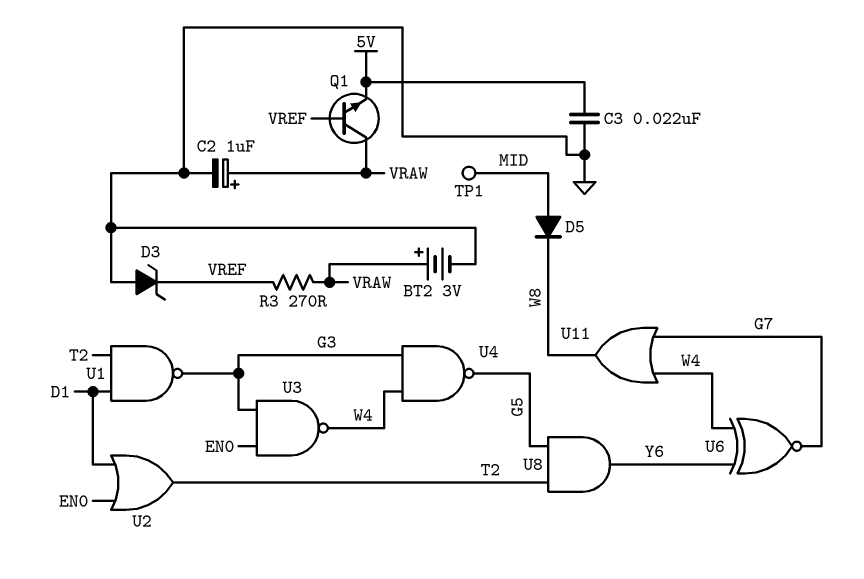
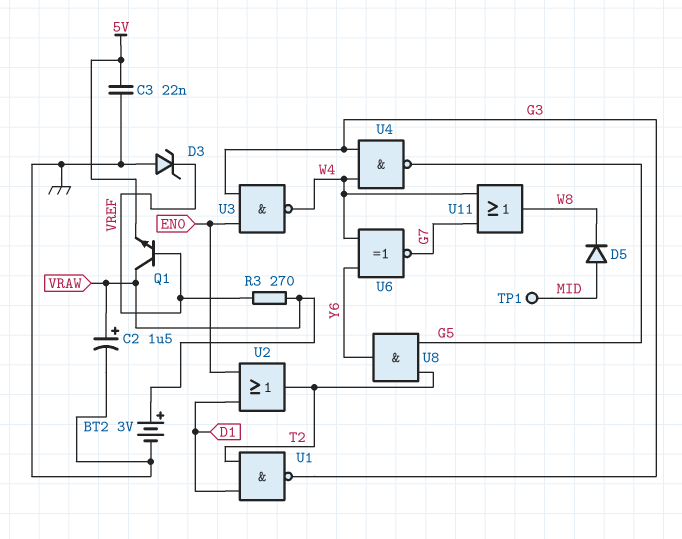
C2: 1uF (plus VRAW, minus GND) -> 1.5uF (plus VRAW, minus GND)

